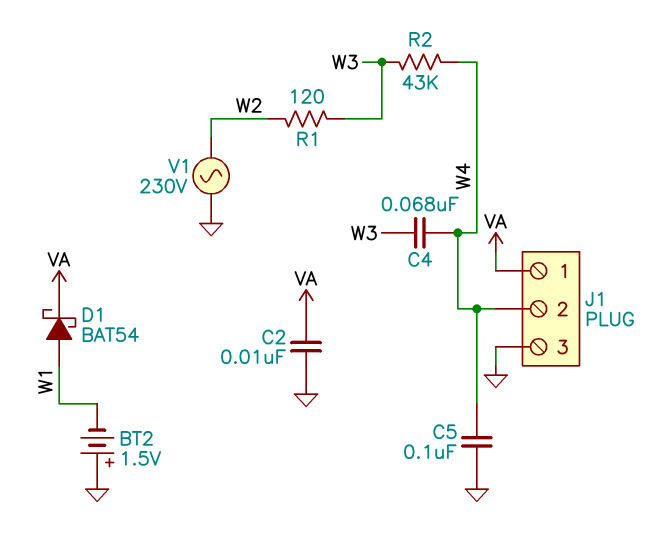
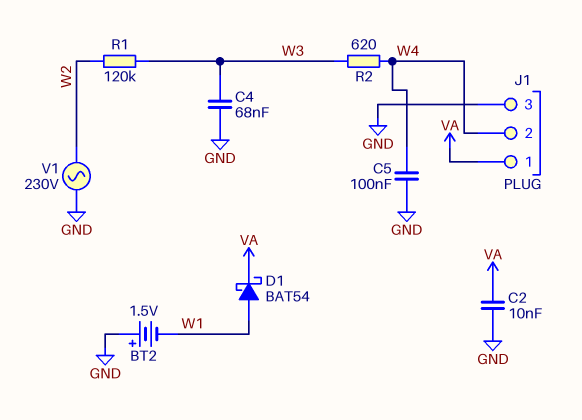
C4: 68nF (W3, W4) -> 68nF (GND, W3)
R1: 120 (W2, W3) -> 120k (W2, W3)
R2: 43k (W3, W4) -> 620 (W3, W4)

